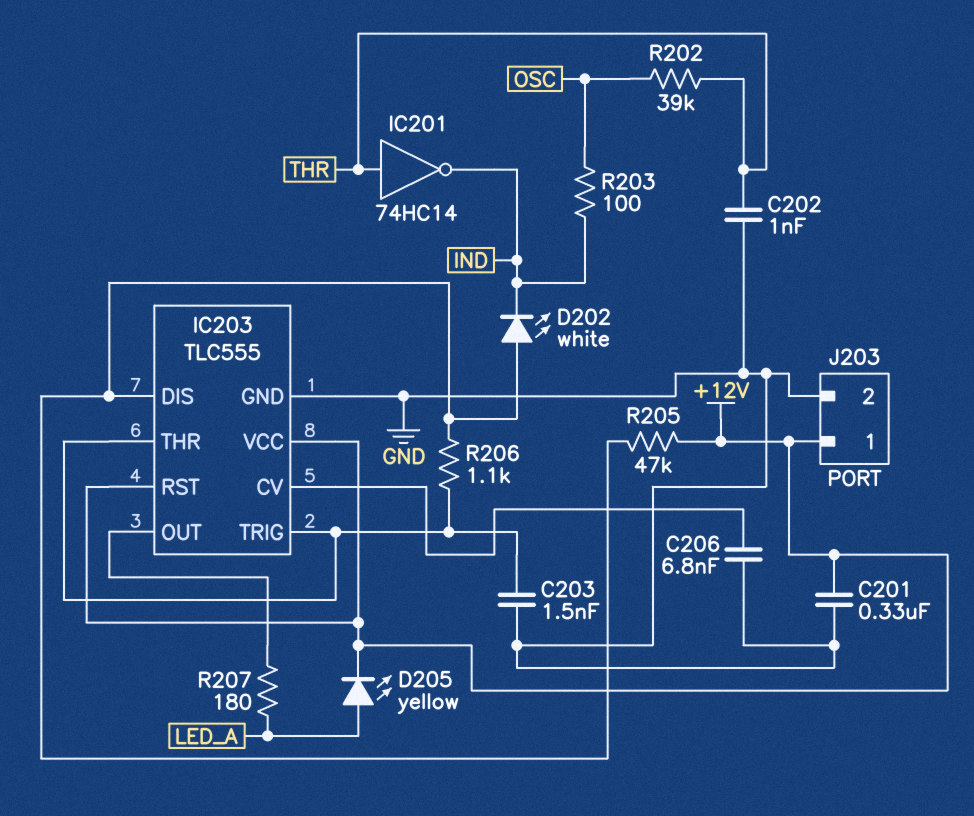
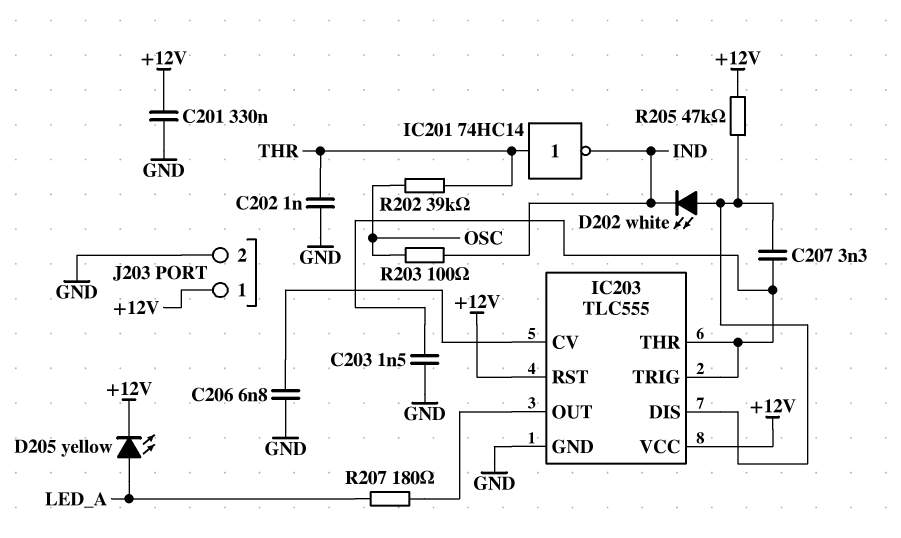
C207: none -> 3.3nF (IC203/DIS, IC203/THR)
R206: 1.1k (IC203/DIS, IC203/THR) -> none

